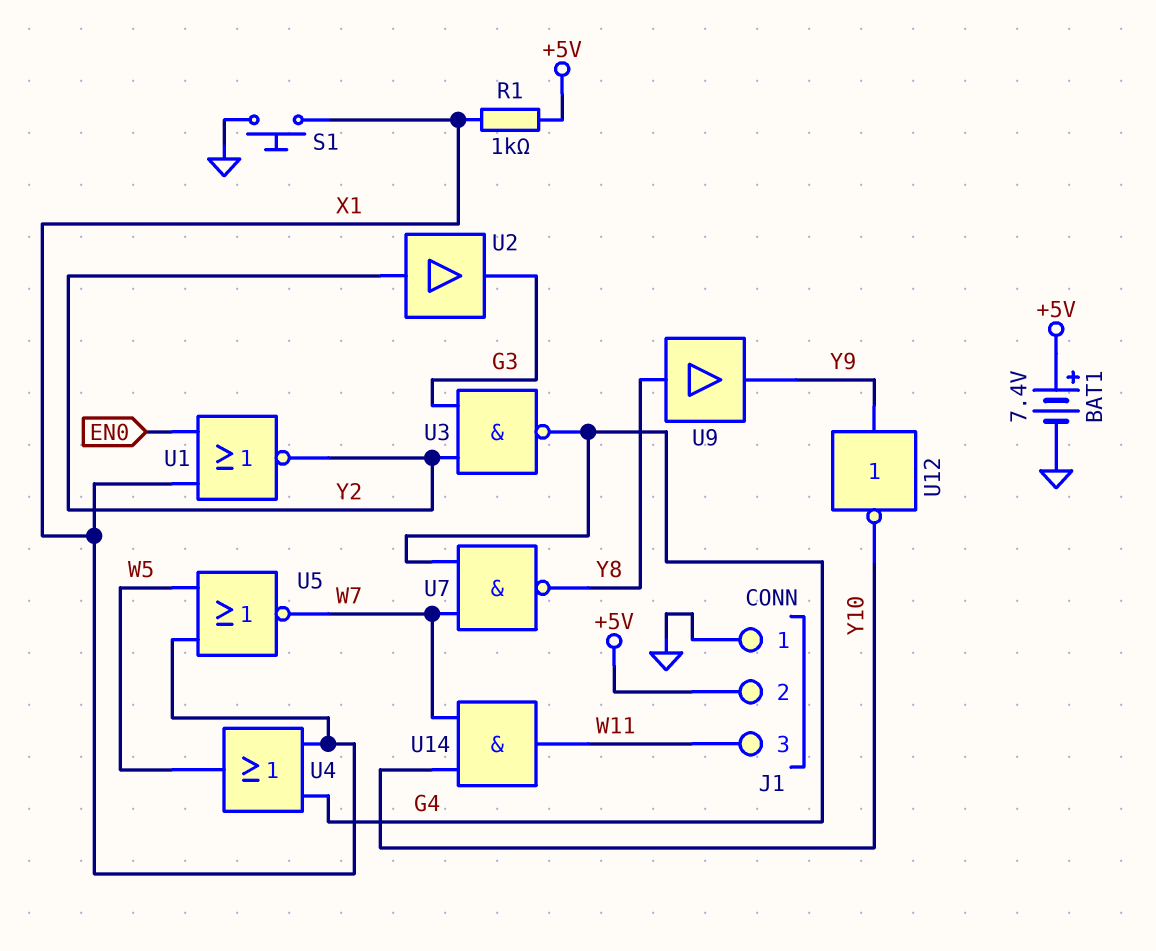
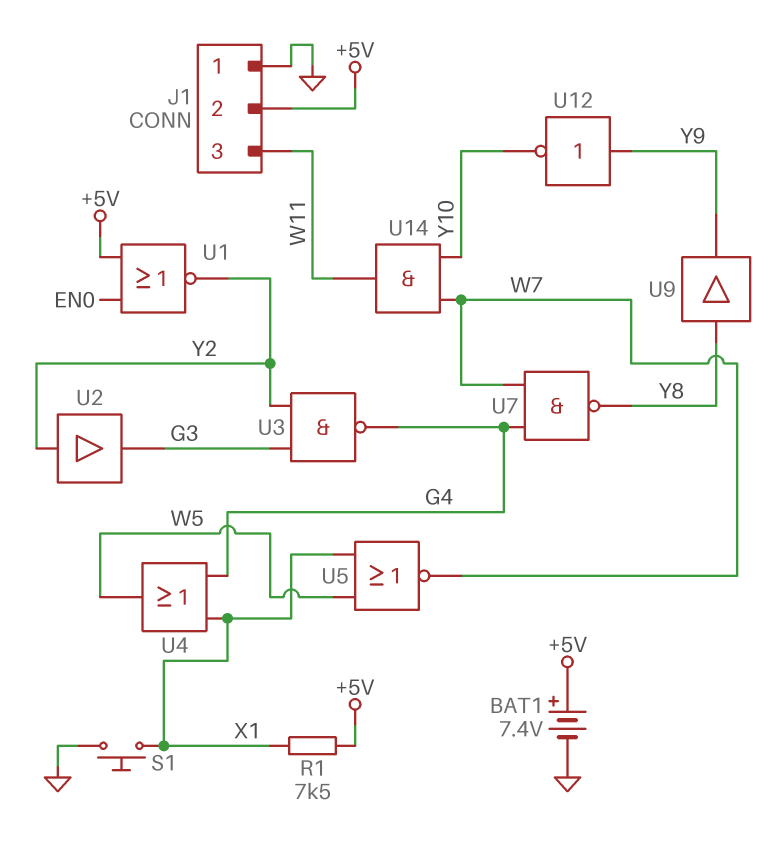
R1: 1k (+5V, X1) -> 7.5k (+5V, X1)
U1: NOR (in EN0, in X1, out Y2) -> NOR (in +5V, in EN0, out Y2)

